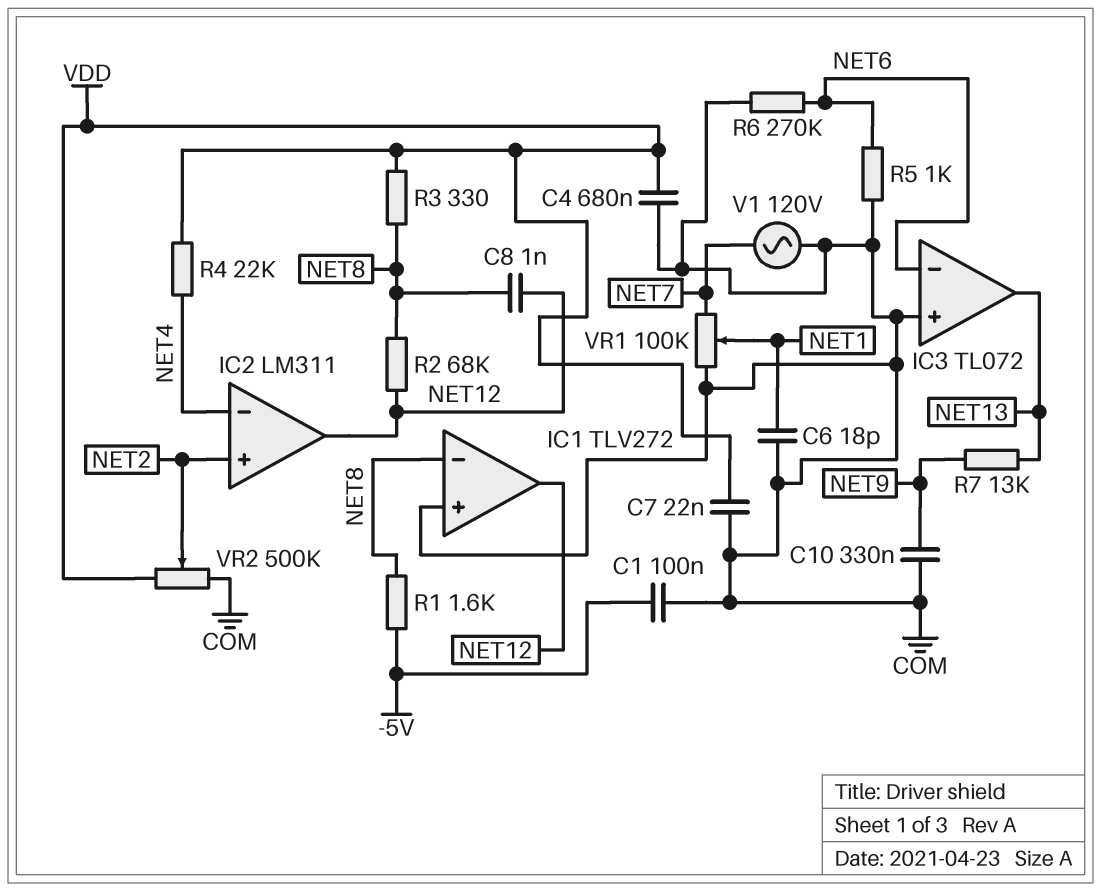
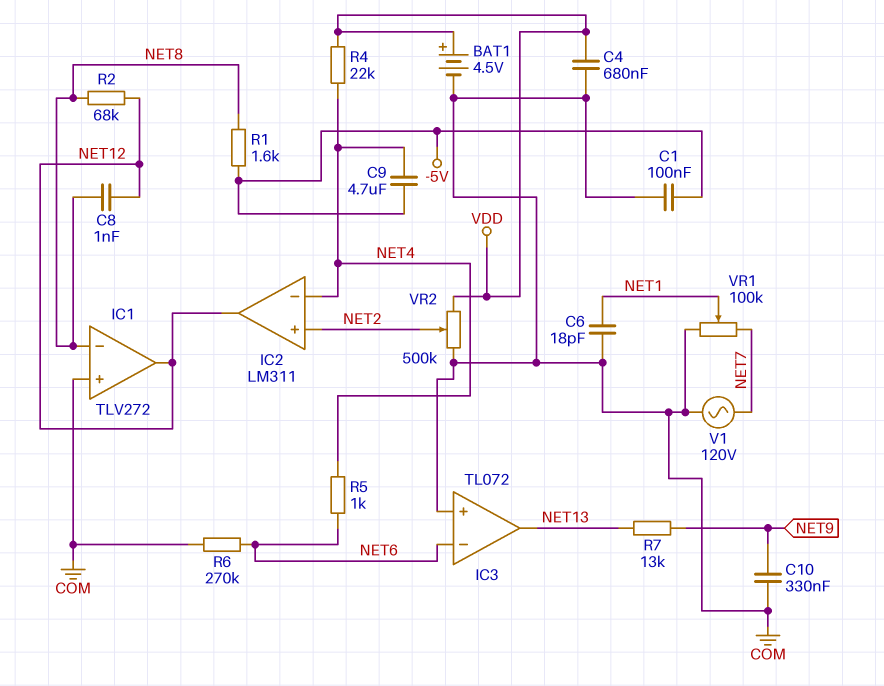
BAT1: none -> 4.5V (plus VDD, minus COM)
C7: 22nF (COM, VDD) -> none
C9: none -> 4.7uF (-5V, NET4)
R3: 330 (NET8, VDD) -> none
R5: 1k (COM, NET6) -> 1k (NET4, NET6)

